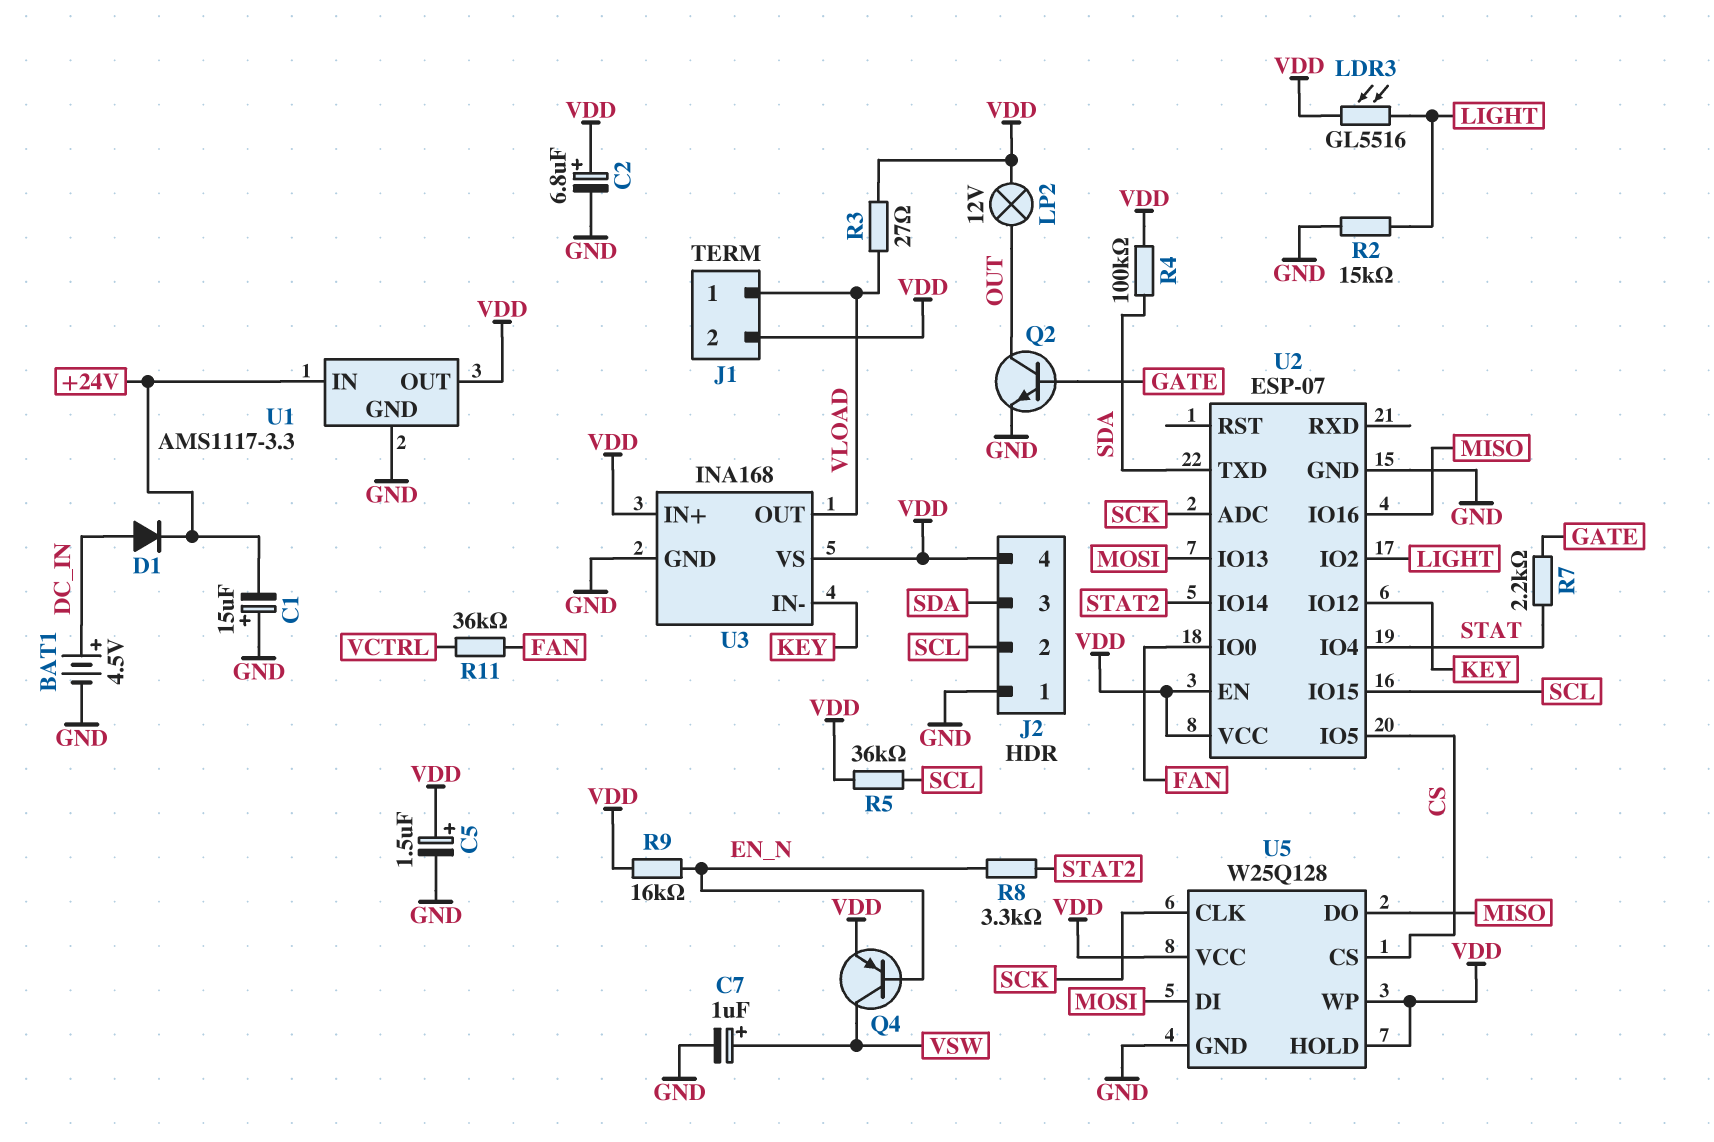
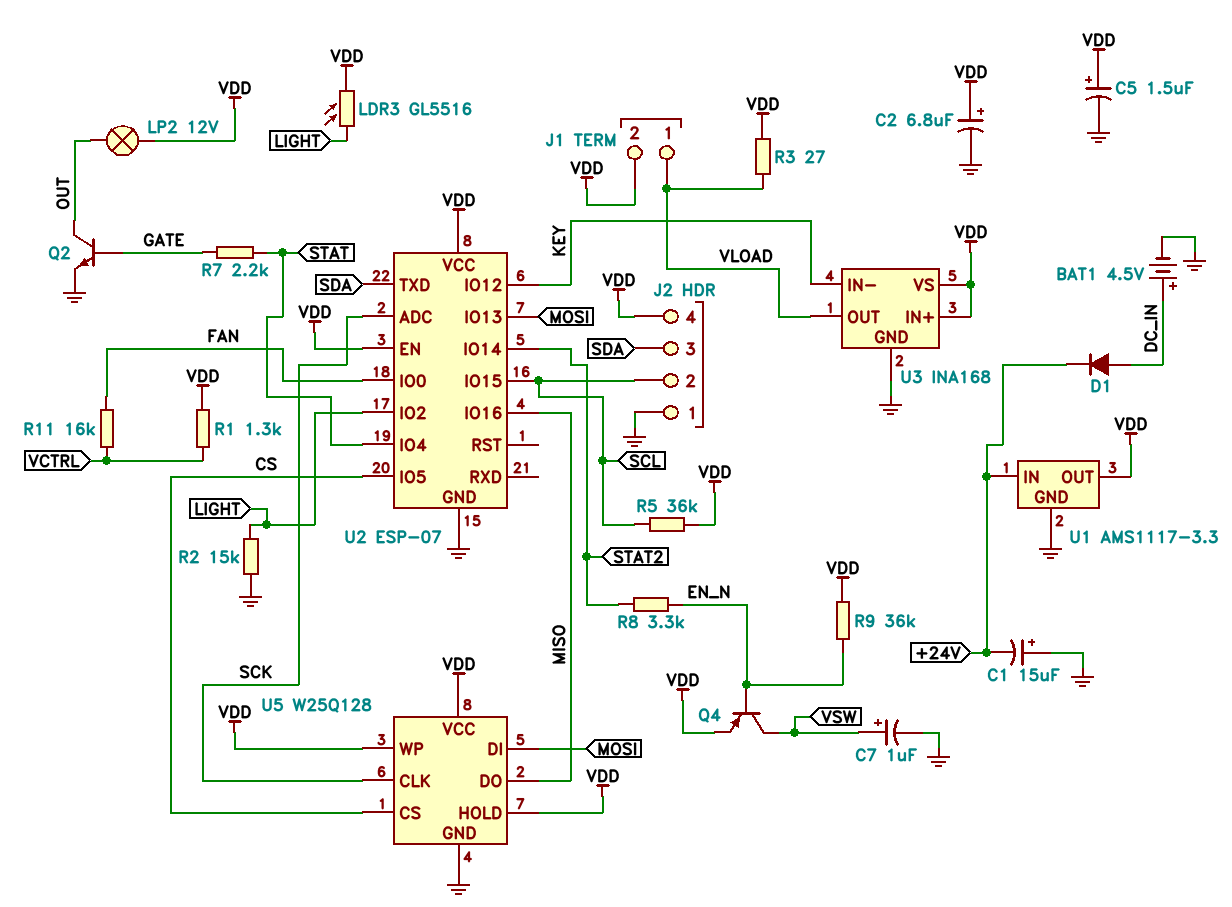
R1: none -> 1.3k (VCTRL, VDD)
R4: 100k (SDA, VDD) -> none
R9: 16k (EN_N, VDD) -> 36k (EN_N, VDD)
R11: 36k (FAN, VCTRL) -> 16k (FAN, VCTRL)

